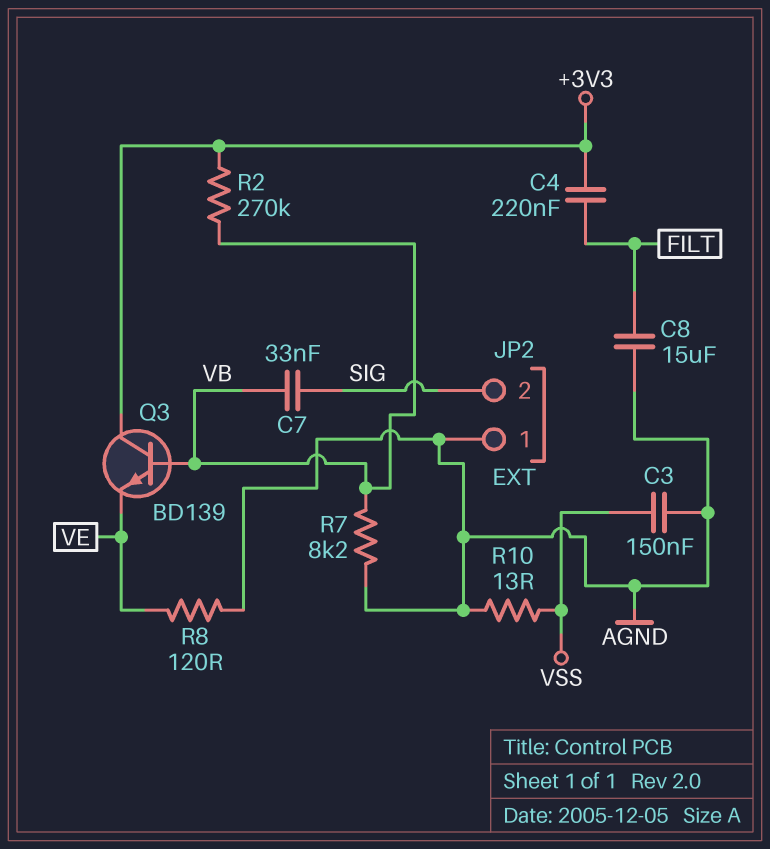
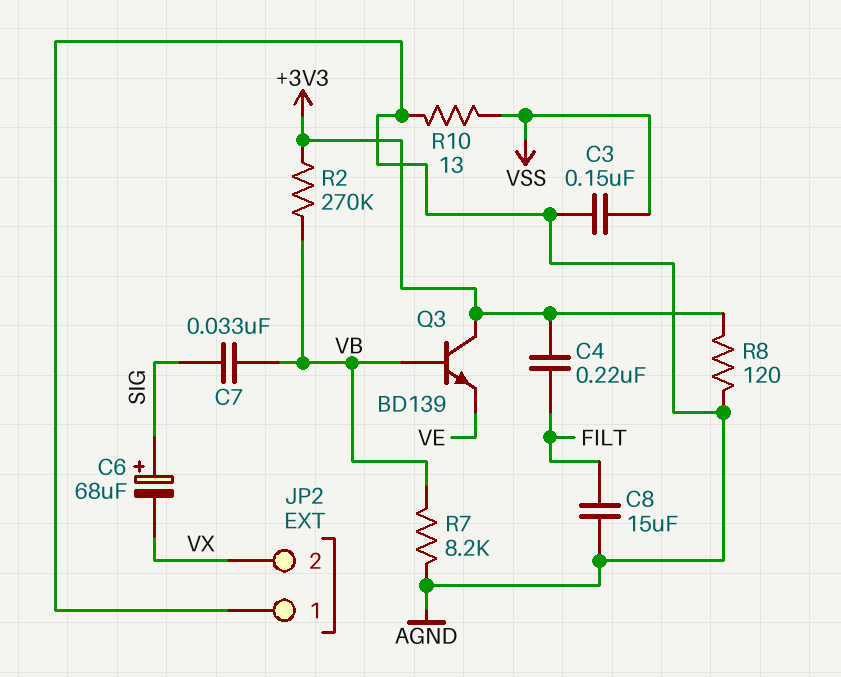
C6: none -> 68uF (plus SIG, minus VX)
JP2 pin 2: SIG -> VX
R8: 120 (AGND, VE) -> 120 (+3V3, AGND)

